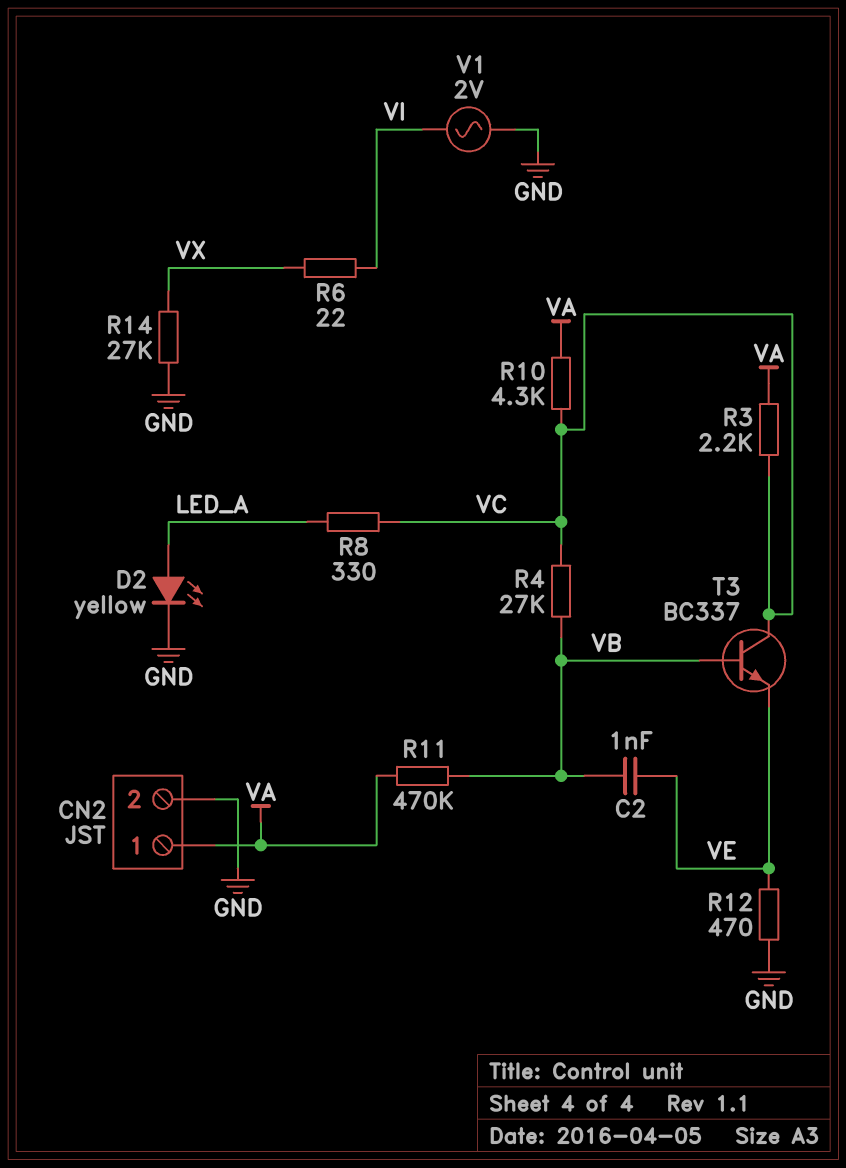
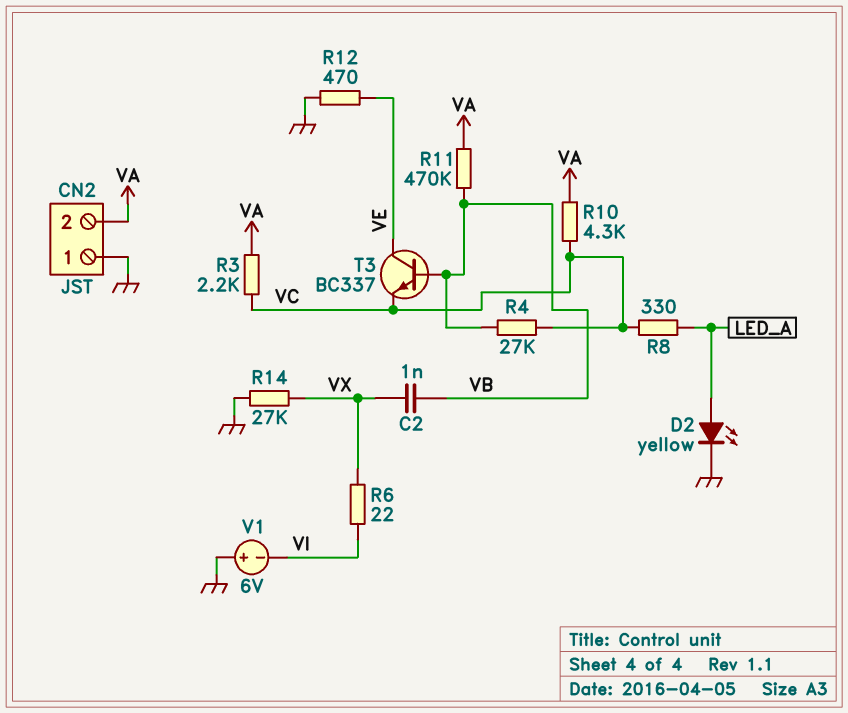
C2: 1nF (VB, VE) -> 1nF (VB, VX)
CN2 pin 1: VA -> GND
CN2 pin 2: GND -> VA
T3: NPN BC337 (B VB, C VC, E VE) -> NPN BC337 (B VB, C VE, E VC)
V1: AC 2V (GND, VI) -> 6V (plus GND, minus VI)

